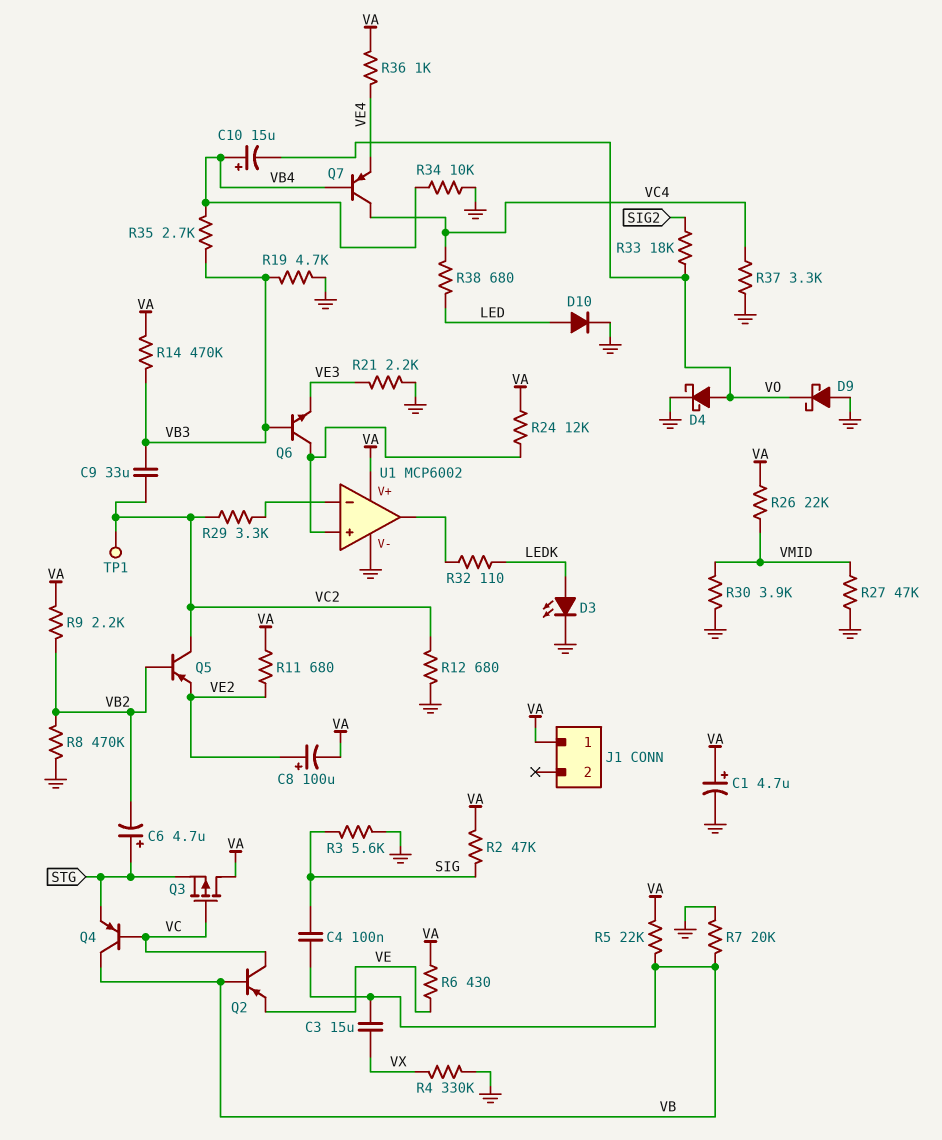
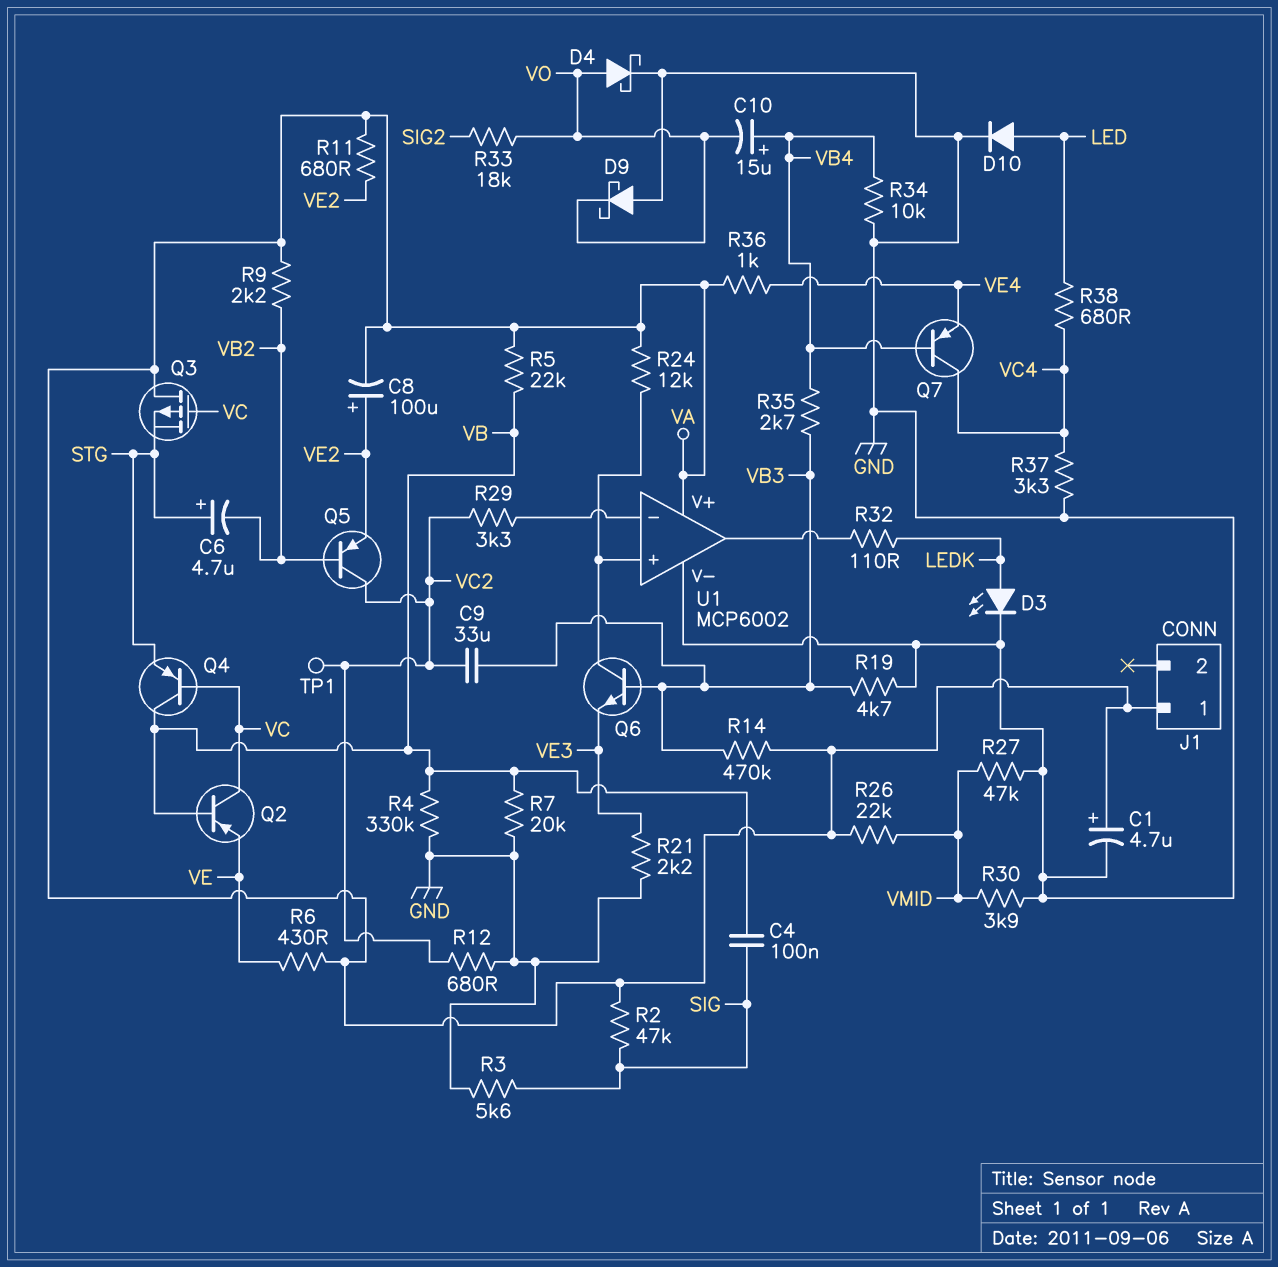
C3: 15uF (VB, VX) -> none
R4: 330k (GND, VX) -> 330k (GND, VB)
R8: 470k (GND, VB2) -> none

